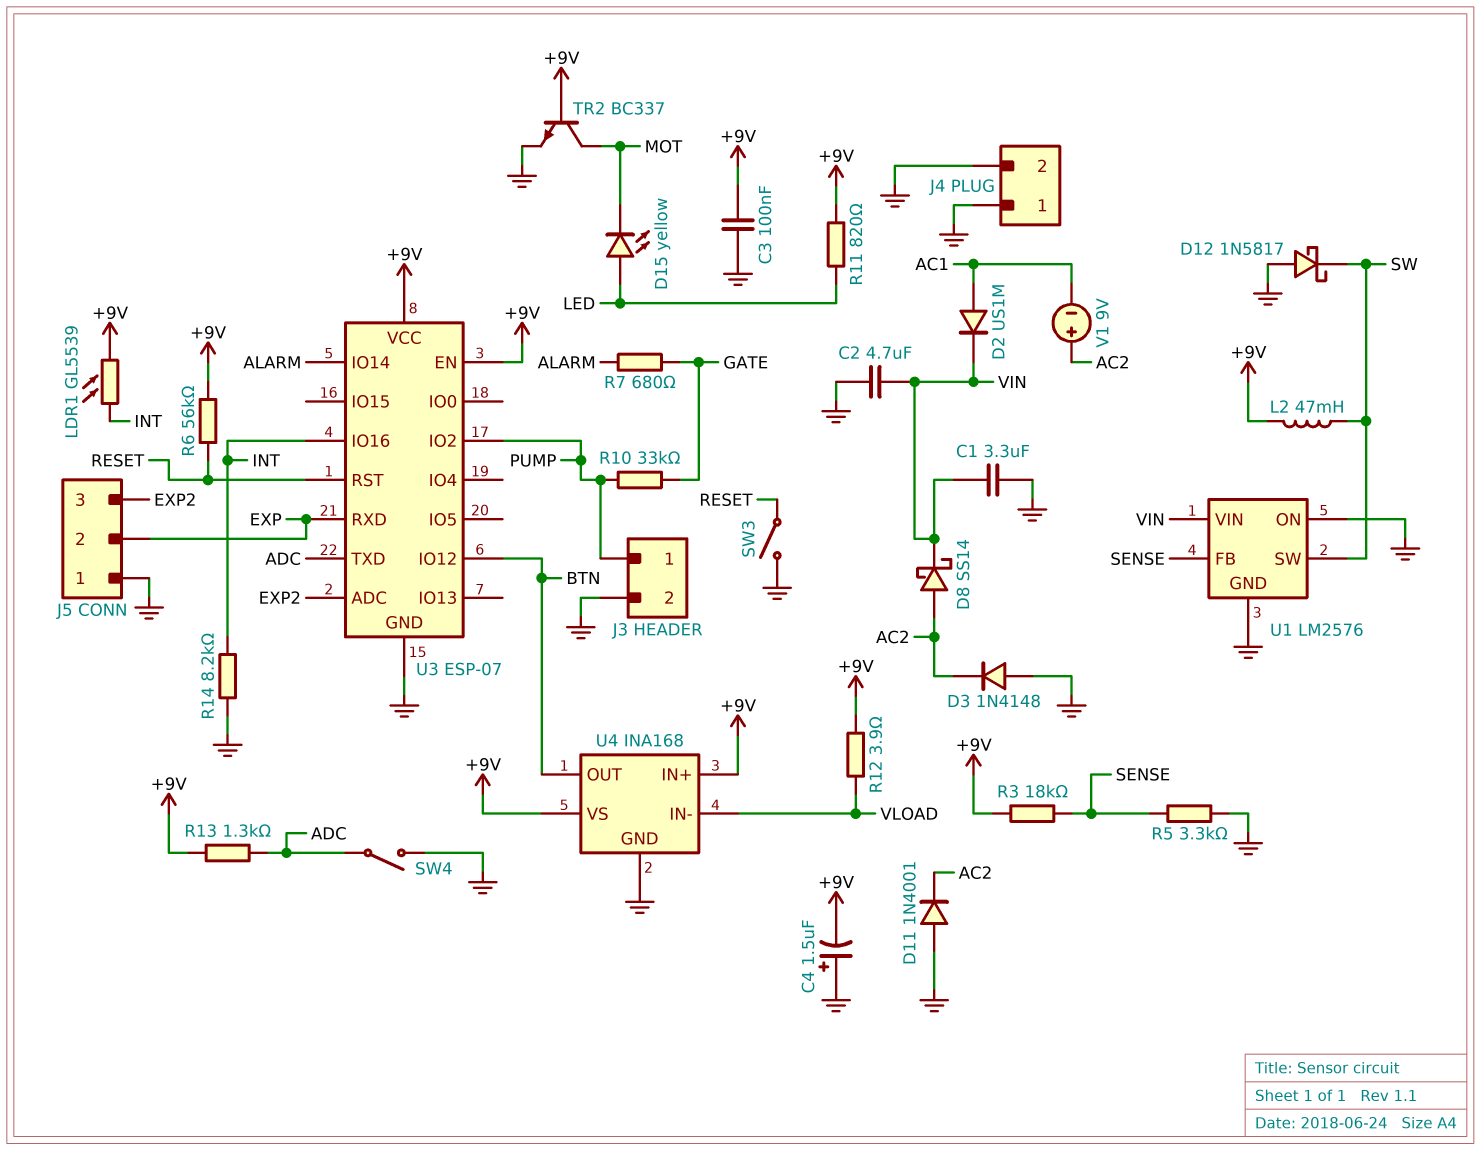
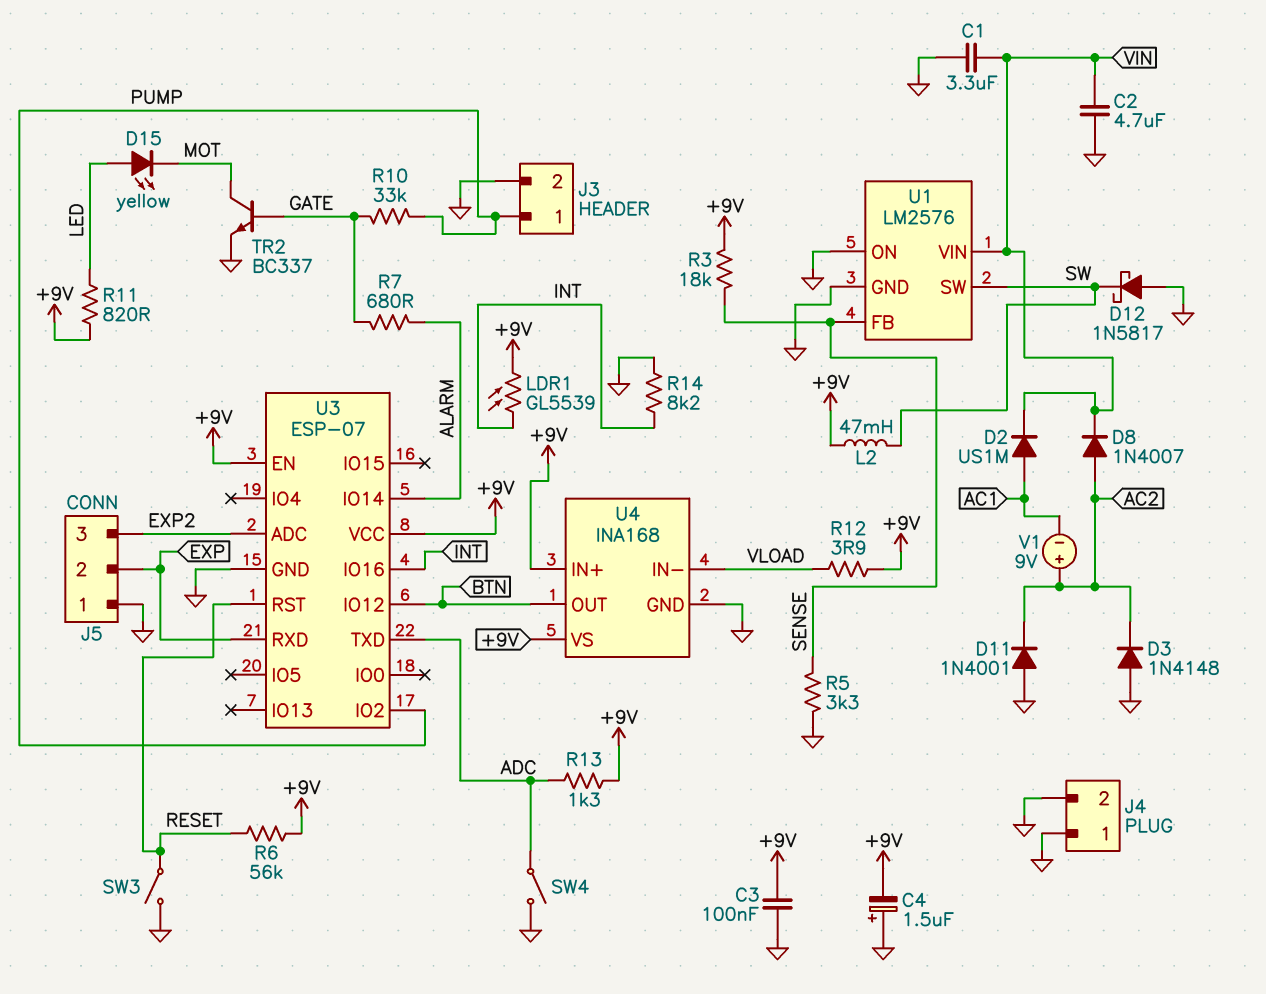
D8: schottky SS14 (A AC2, K VIN) -> diode 1N4007 (A AC2, K VIN)
TR2: NPN BC337 (B +9V, C MOT, E GND) -> NPN BC337 (B GATE, C MOT, E GND)

